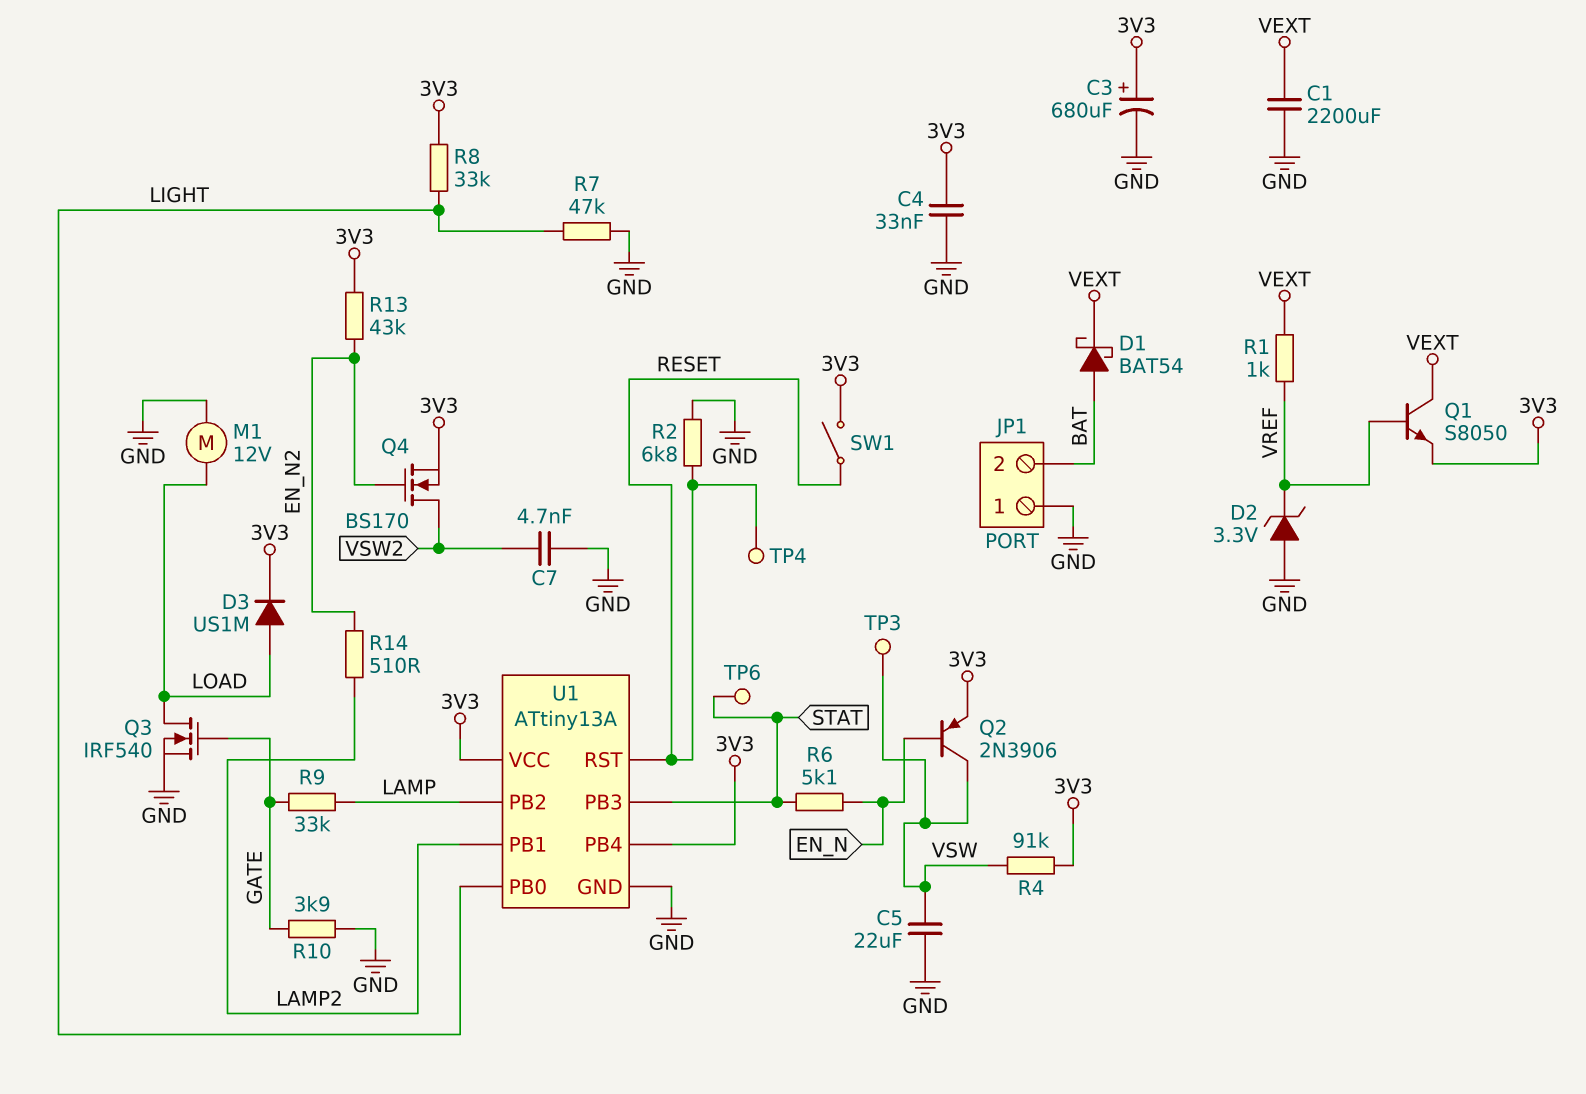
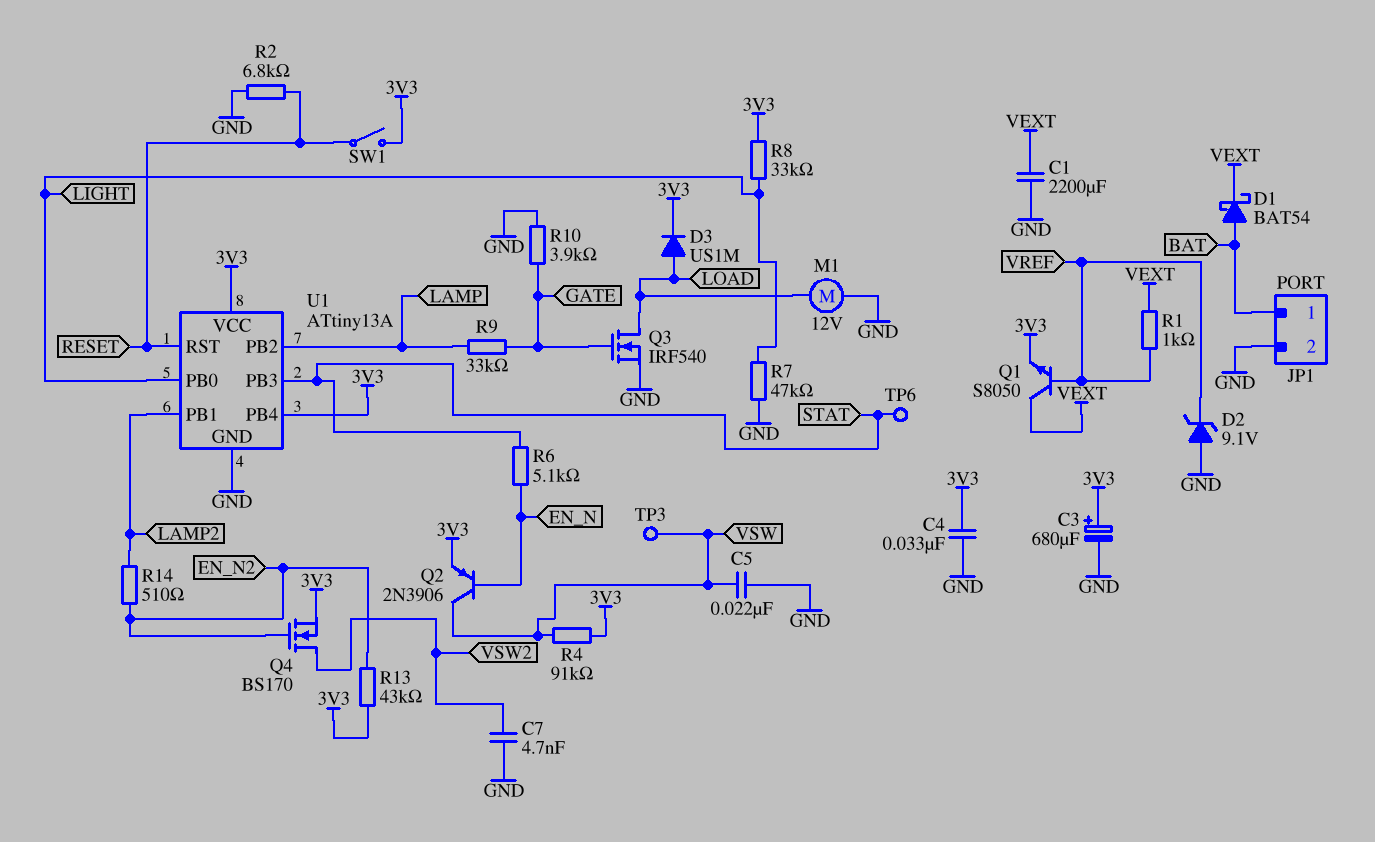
C5: 22uF (GND, VSW) -> 22nF (GND, VSW)
D2: zener 3.3V (A GND, K VREF) -> zener 9.1V (A GND, K VREF)
JP1 pin 1: GND -> BAT
JP1 pin 2: BAT -> GND
TP4: test point (RESET) -> none

